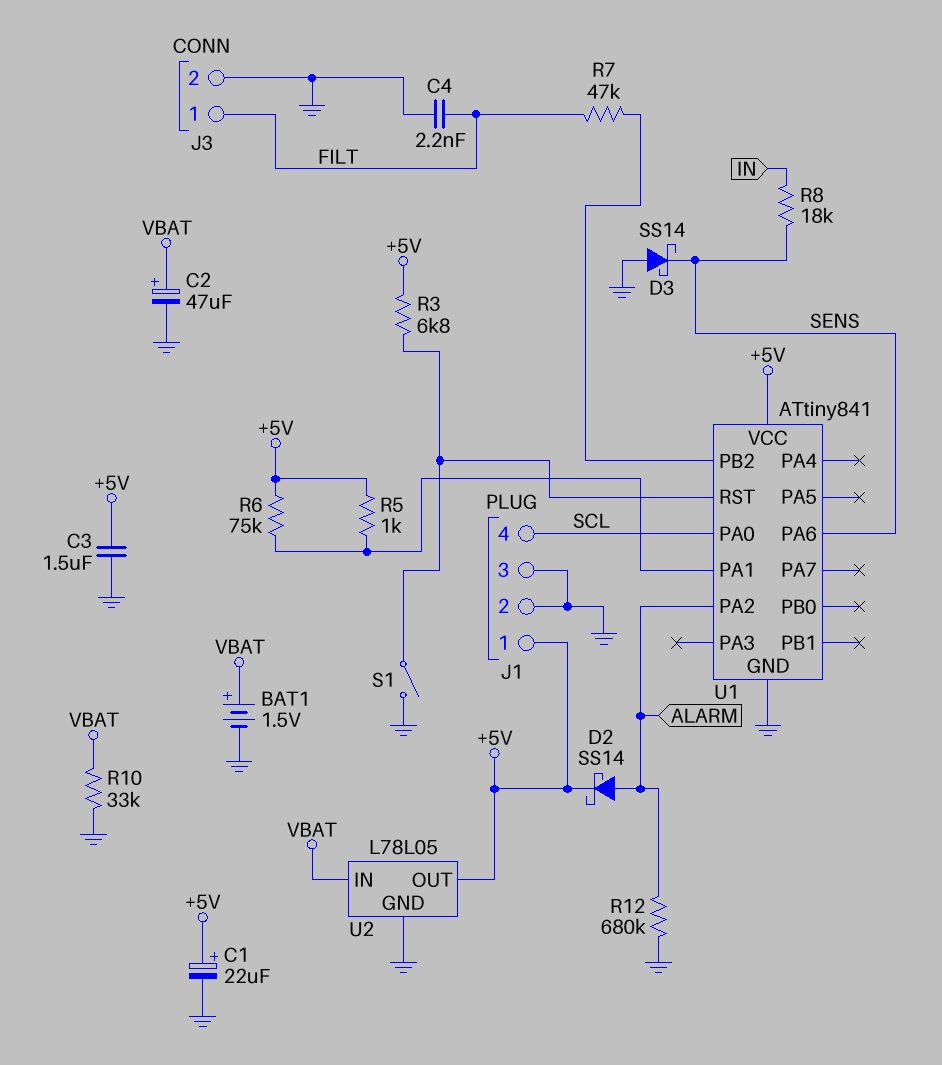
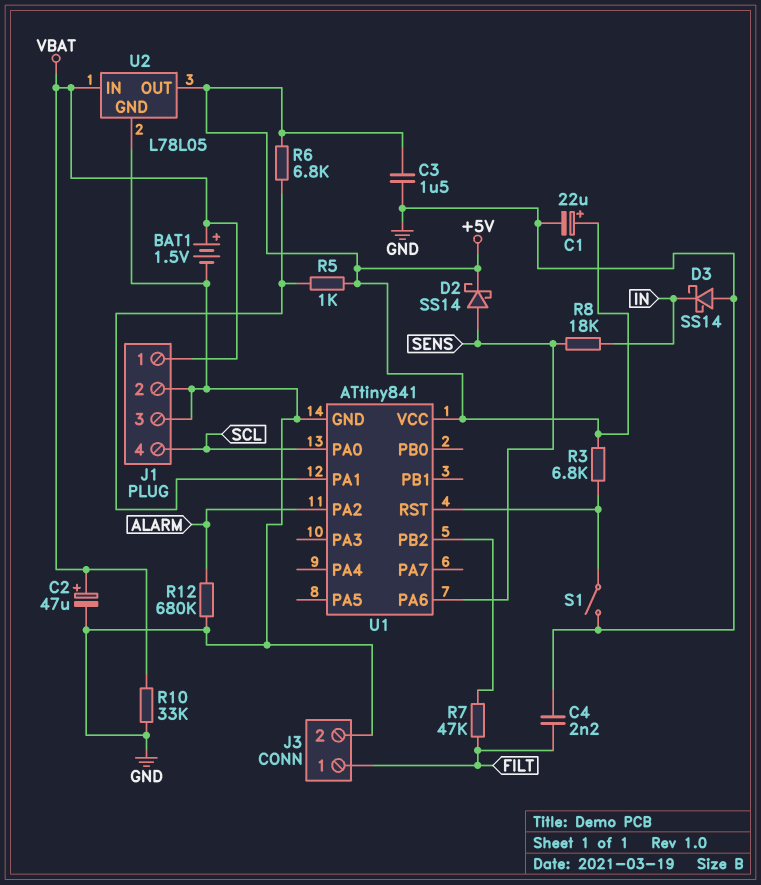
D2: schottky SS14 (A ALARM, K +5V) -> schottky SS14 (A SENS, K +5V)
D3: schottky SS14 (A GND, K SENS) -> schottky SS14 (A GND, K IN)
J1 pin 1: +5V -> VBAT
R6: 75k (+5V, U1/PA1) -> 6.8k (+5V, U1/PA1)

